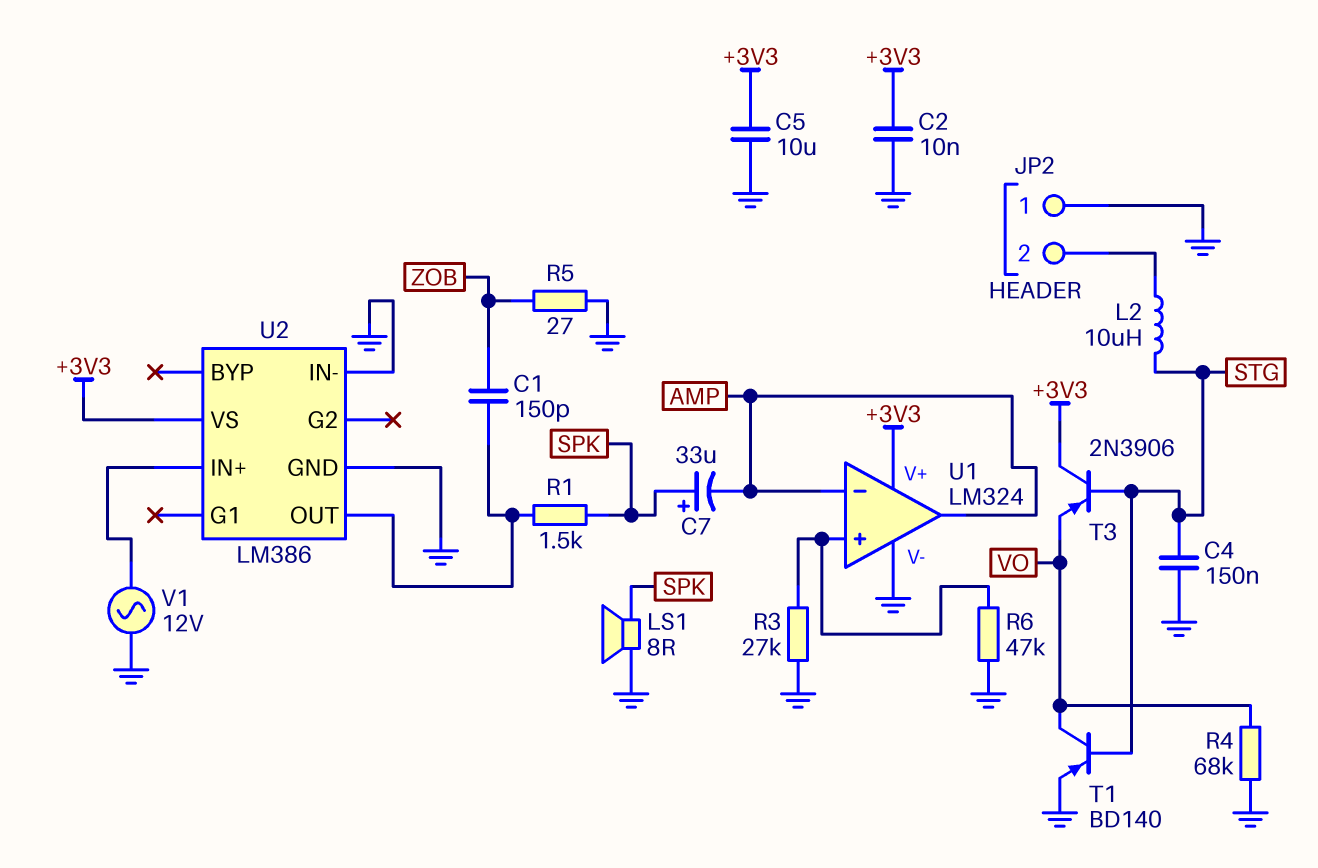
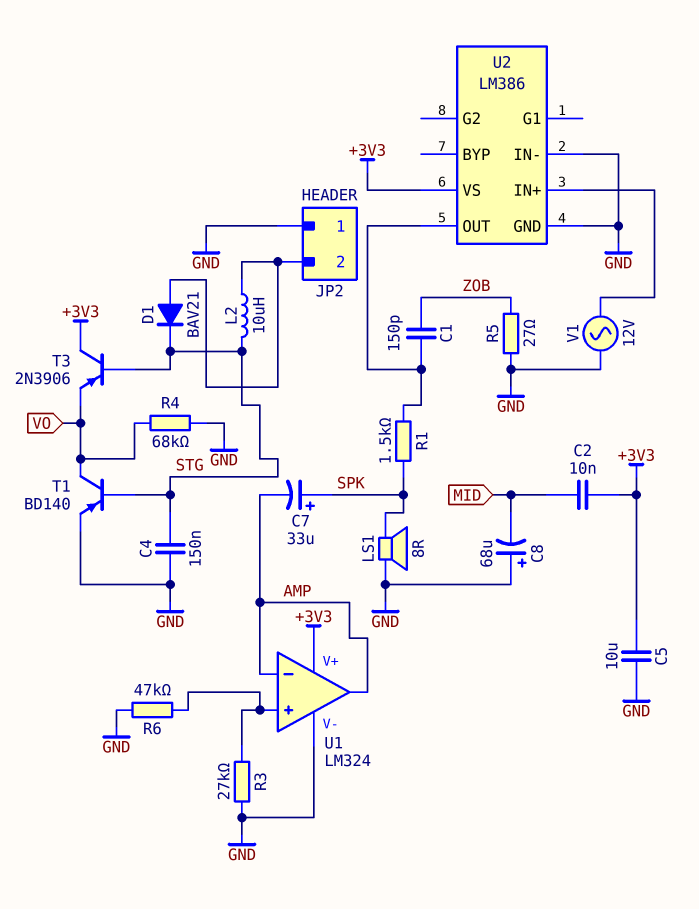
C2: 10nF (+3V3, GND) -> 10nF (+3V3, MID)
C8: none -> 68uF (plus GND, minus MID)
D1: none -> diode BAV21 (A JP2/2, K STG)

